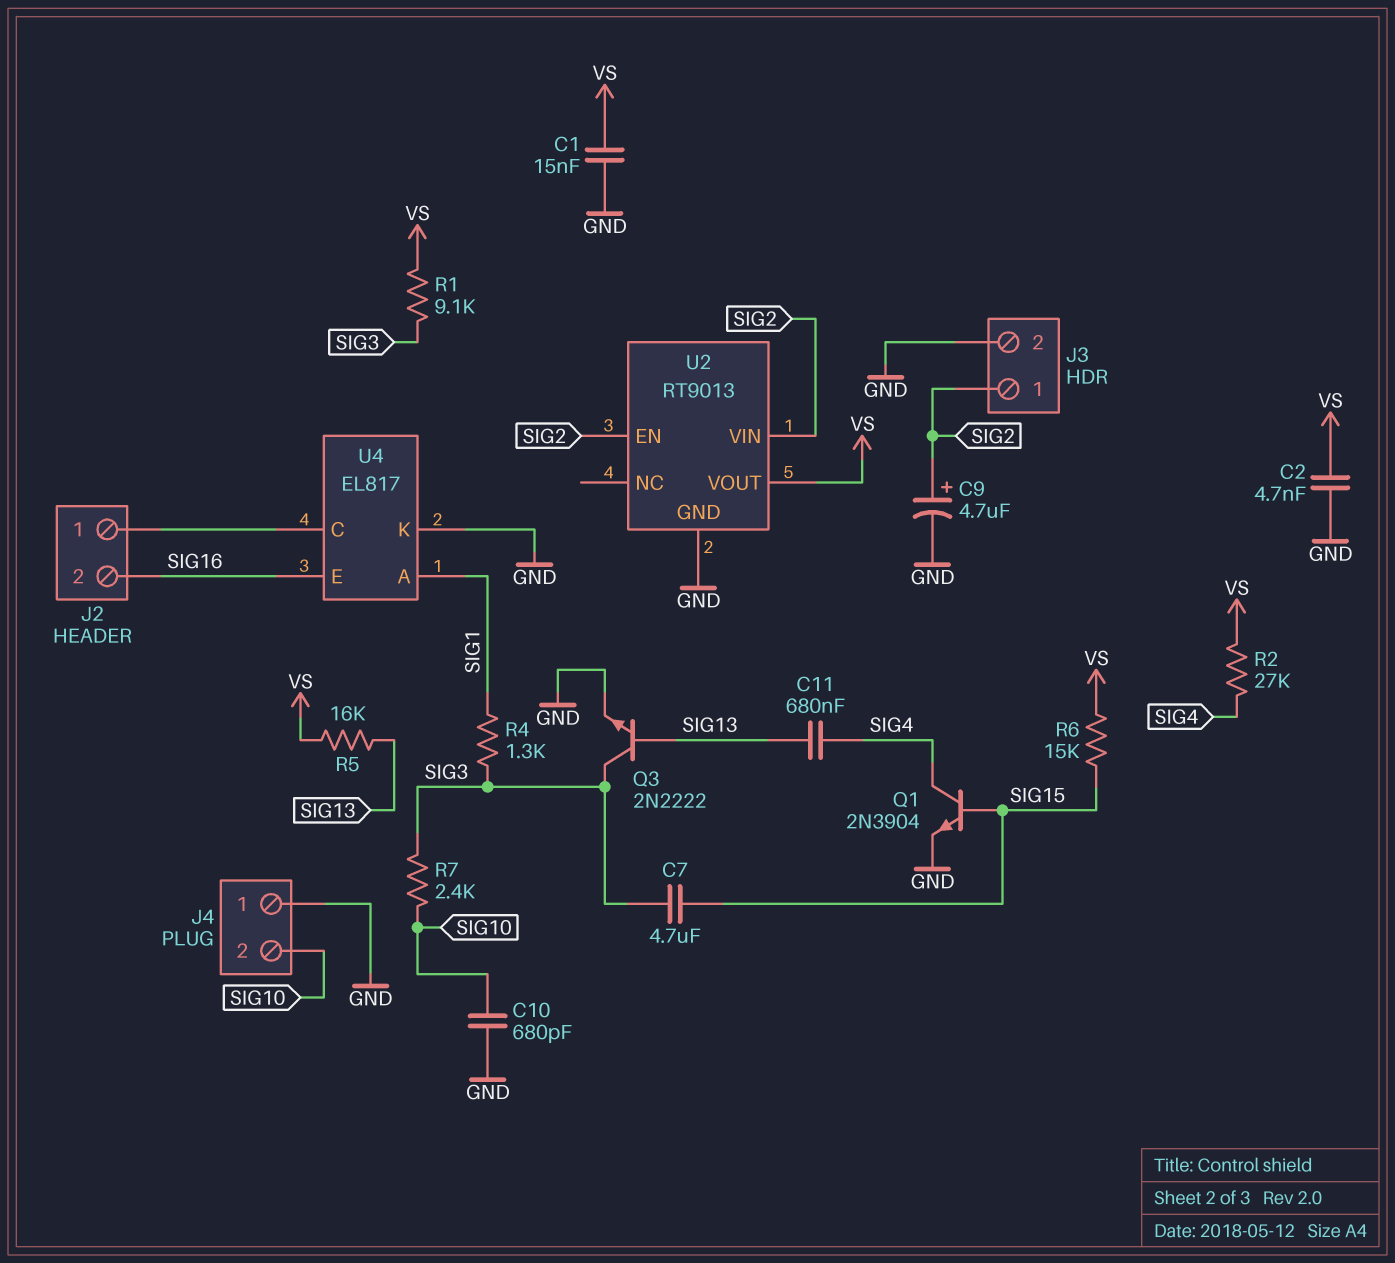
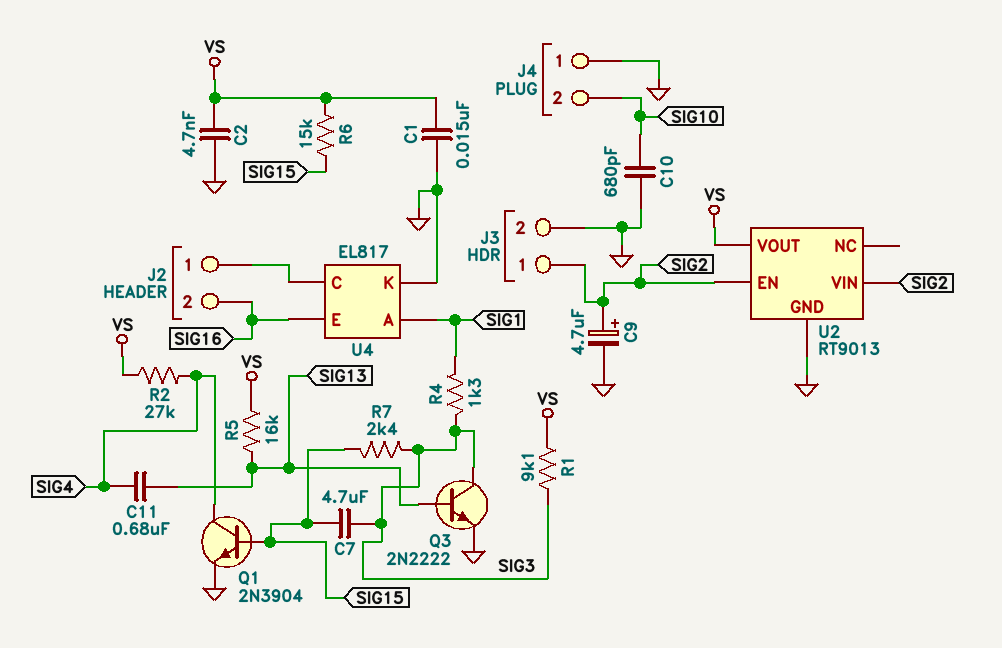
R7: 2.4k (SIG3, SIG10) -> 2.4k (SIG3, SIG15)

